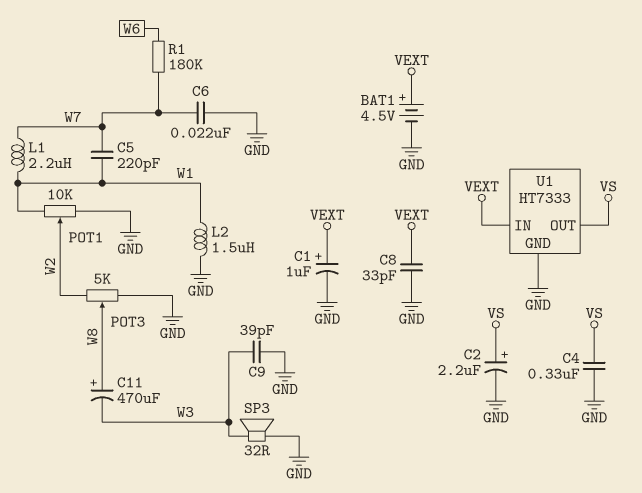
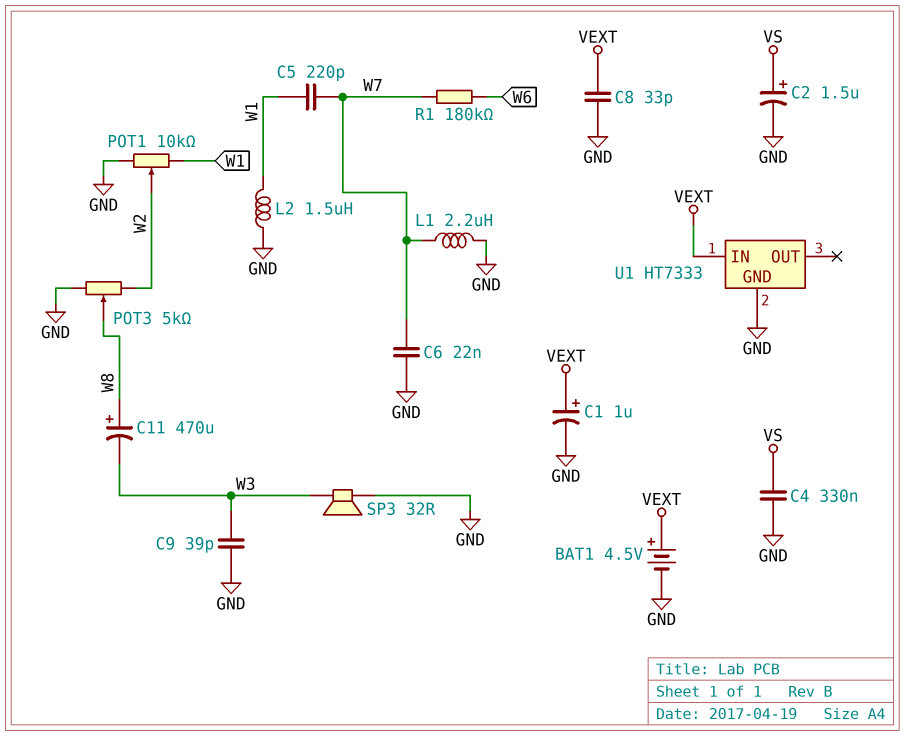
C2: 2.2uF (plus VS, minus GND) -> 1.5uF (plus VS, minus GND)
L1: 2.2uH (W1, W7) -> 2.2uH (GND, W7)
U1 pin OUT: VS -> none

